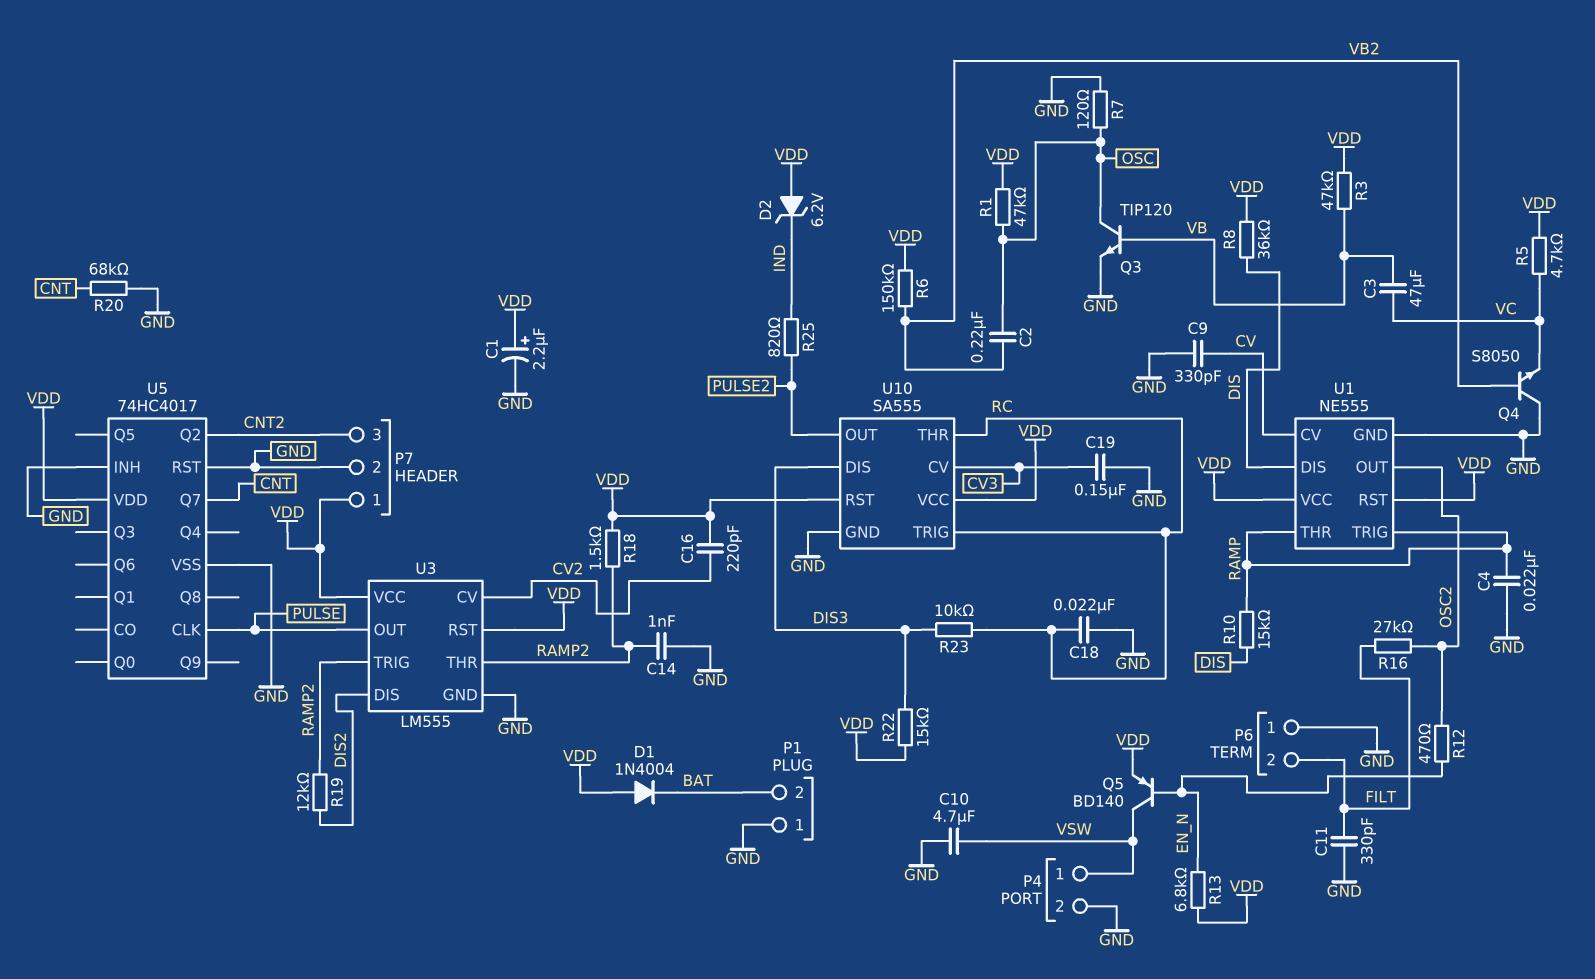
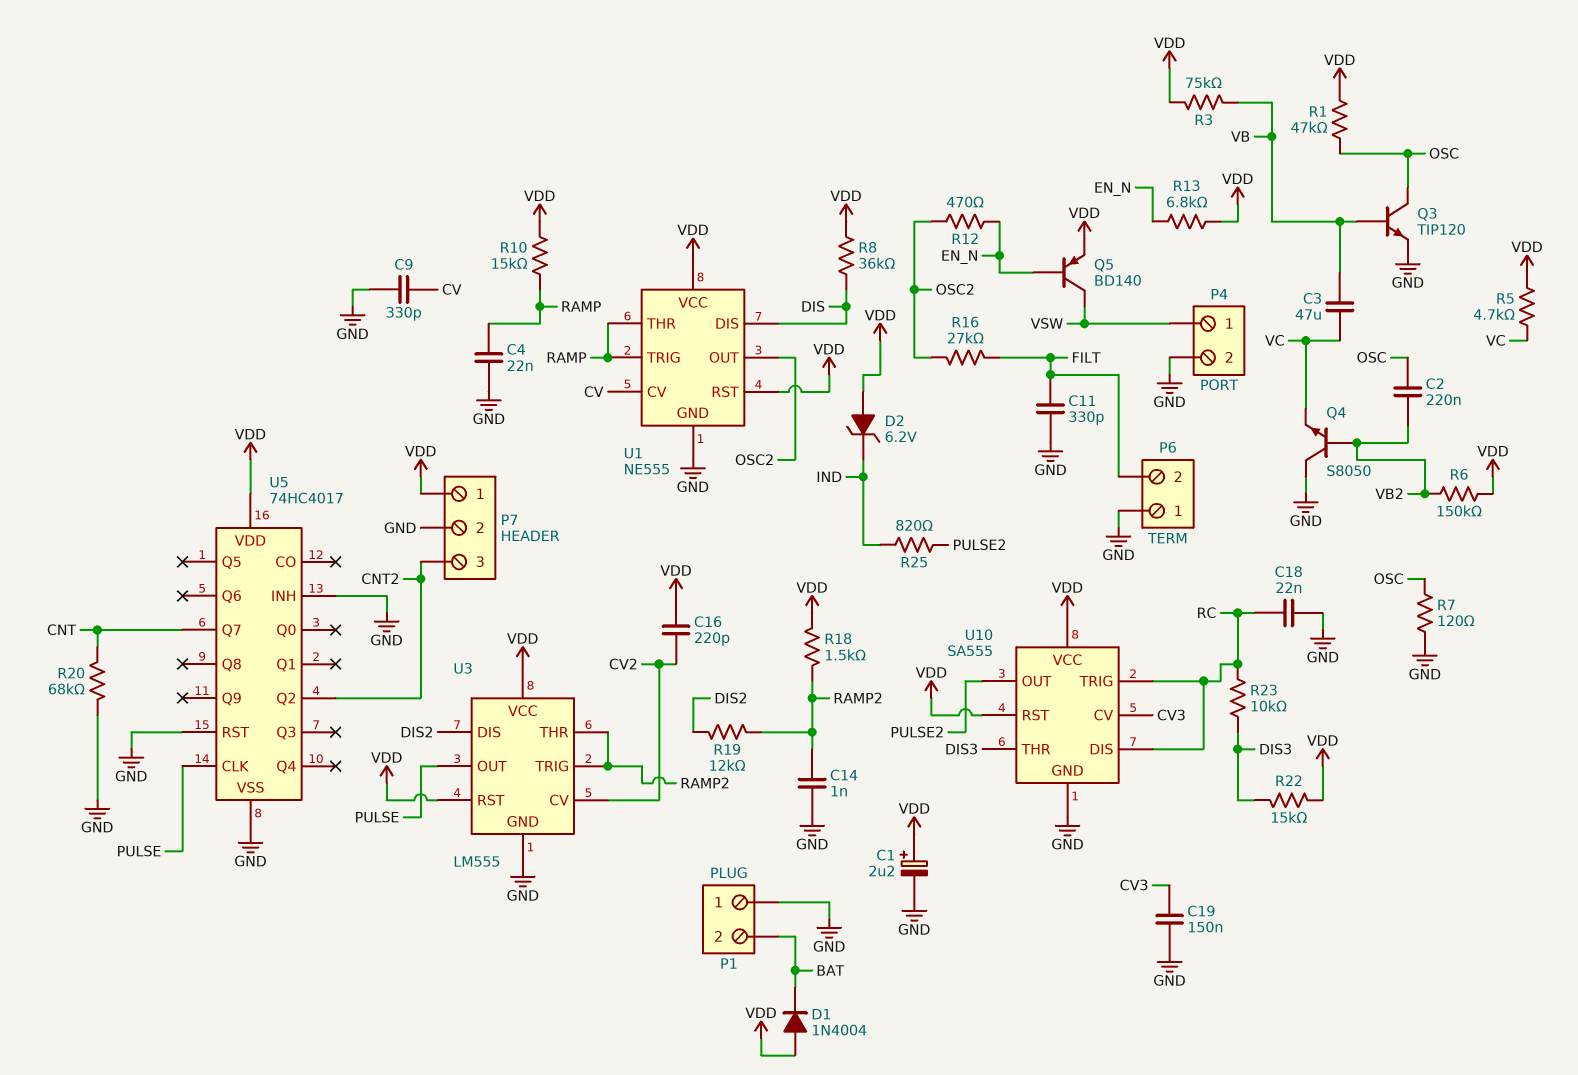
C10: 4.7uF (GND, VSW) -> none
R3: 47k (VB, VDD) -> 75k (VB, VDD)
R10: 15k (DIS, RAMP) -> 15k (RAMP, VDD)
U10 pin DIS: DIS3 -> RC
U10 pin THR: RC -> DIS3

